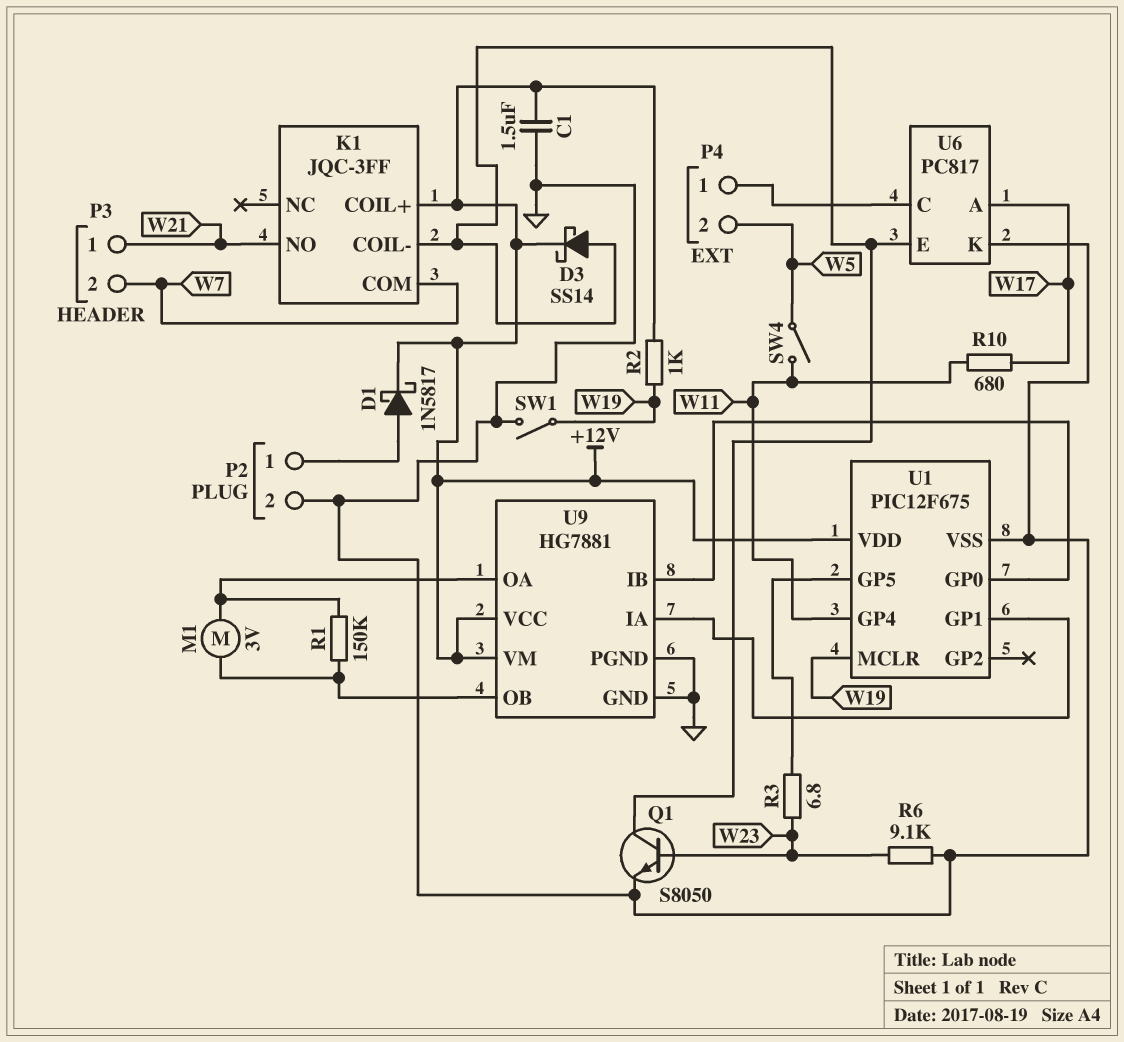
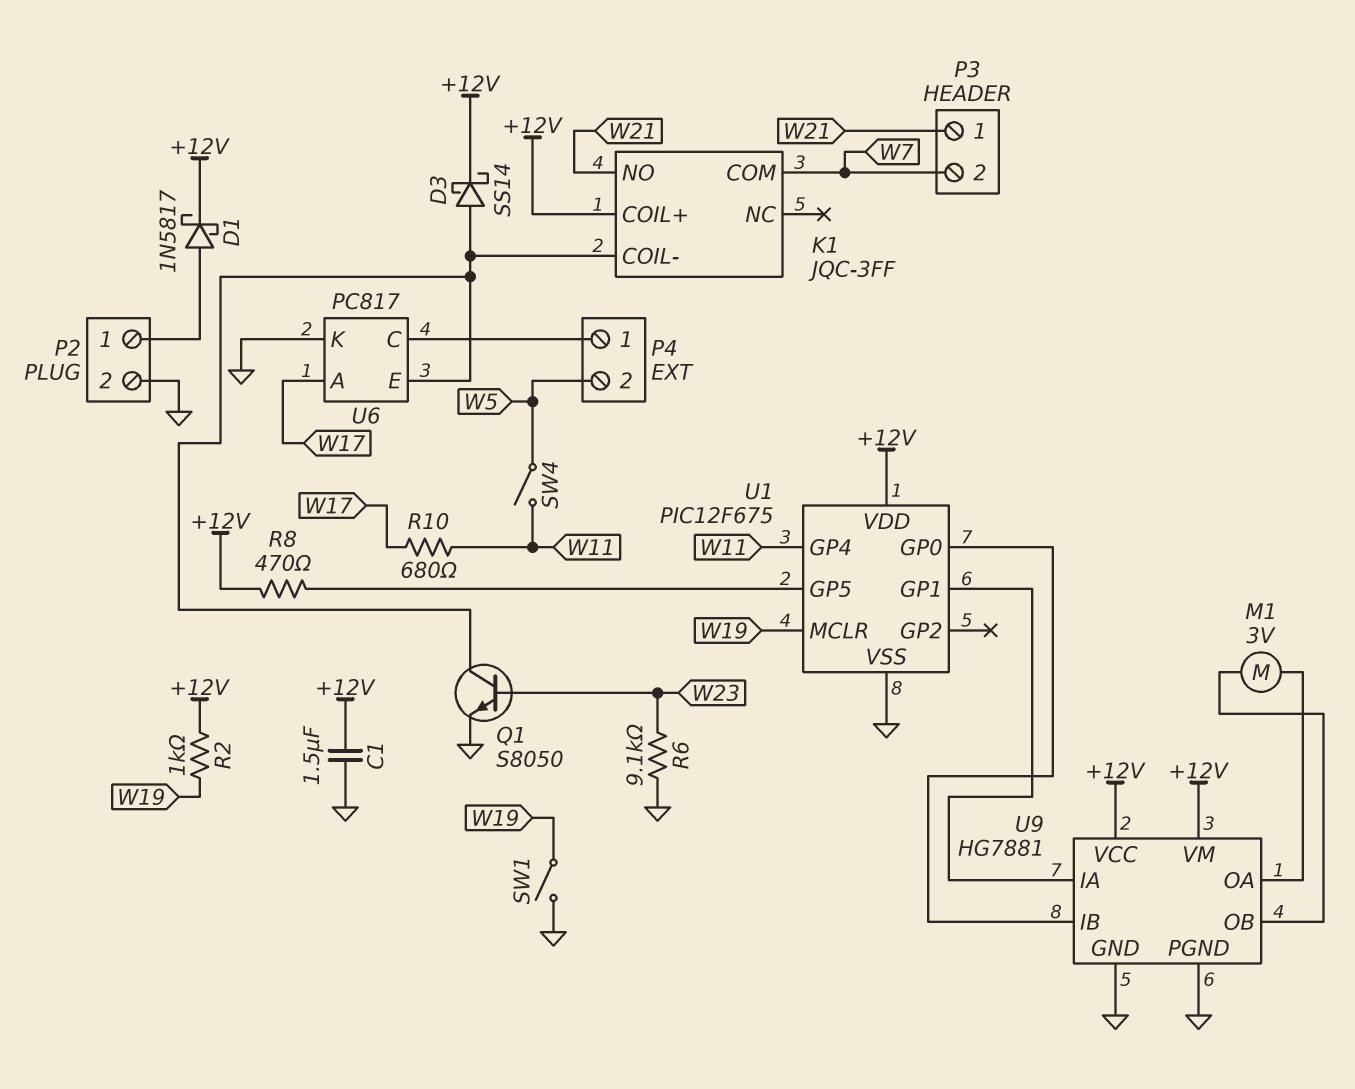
R1: 150k (U9/OA, U9/OB) -> none
R3: 6.8 (U1/GP5, W23) -> none
R8: none -> 470 (+12V, U1/GP5)

